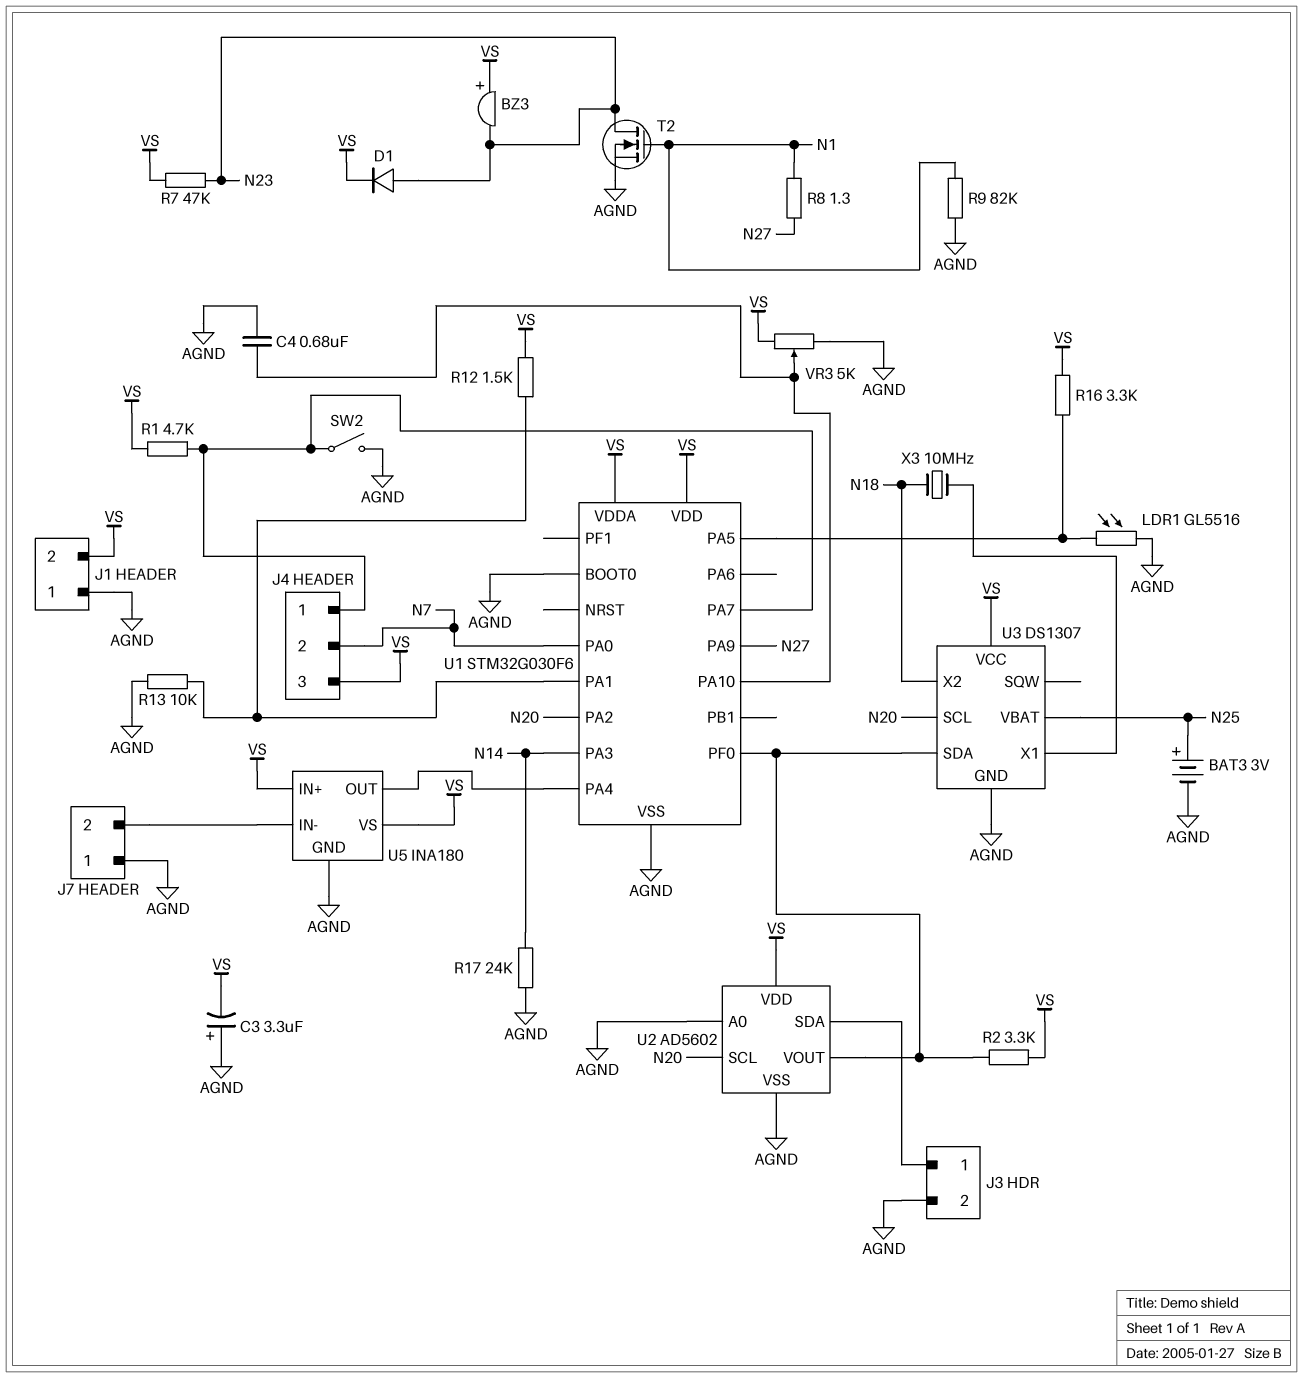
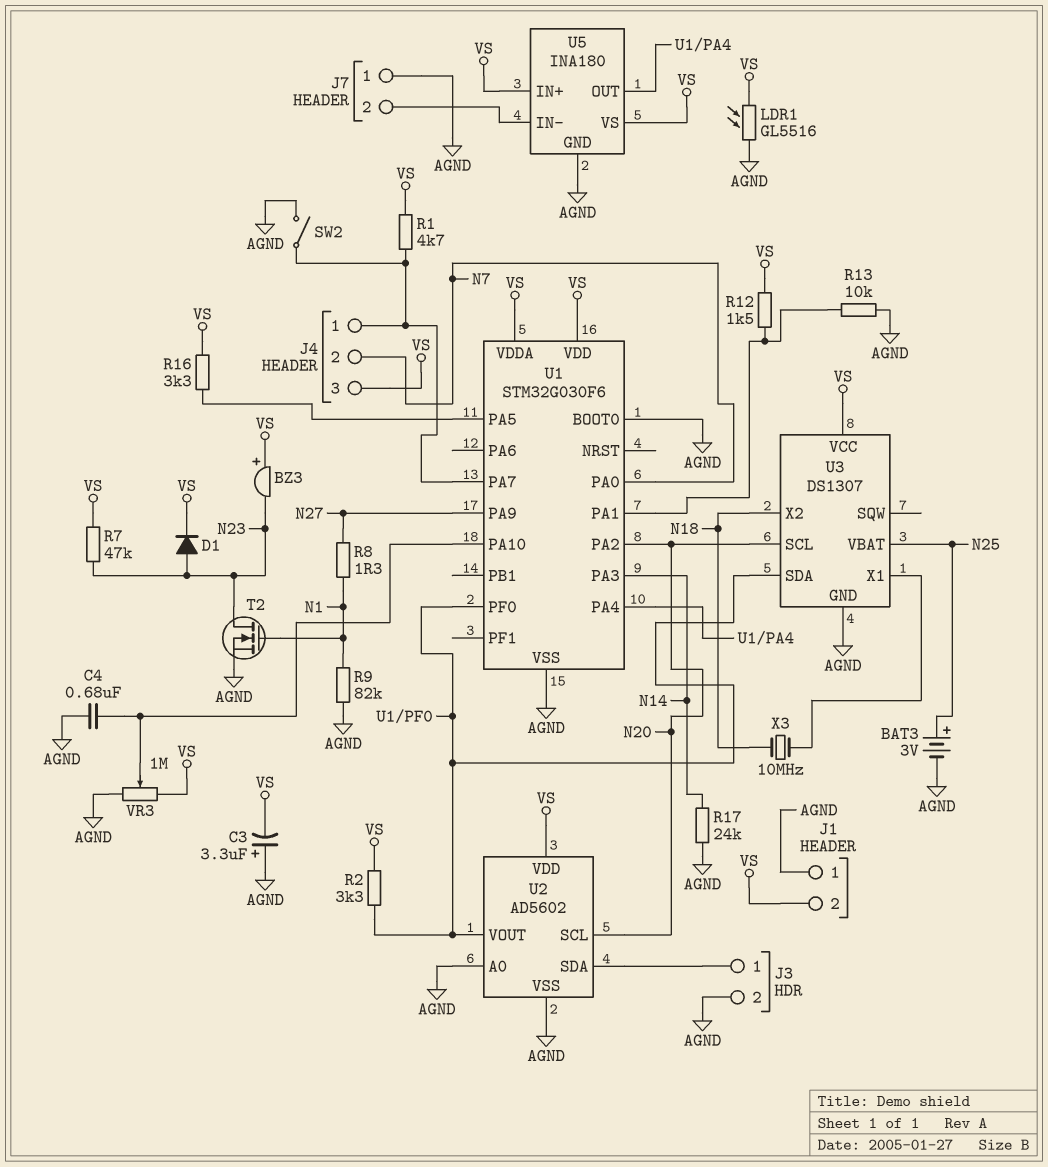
LDR1: GL5516 (AGND, U1/PA5) -> GL5516 (AGND, VS)
VR3: 5k (AGND, VS, wiper U1/PA10) -> 1M (AGND, VS, wiper U1/PA10)

